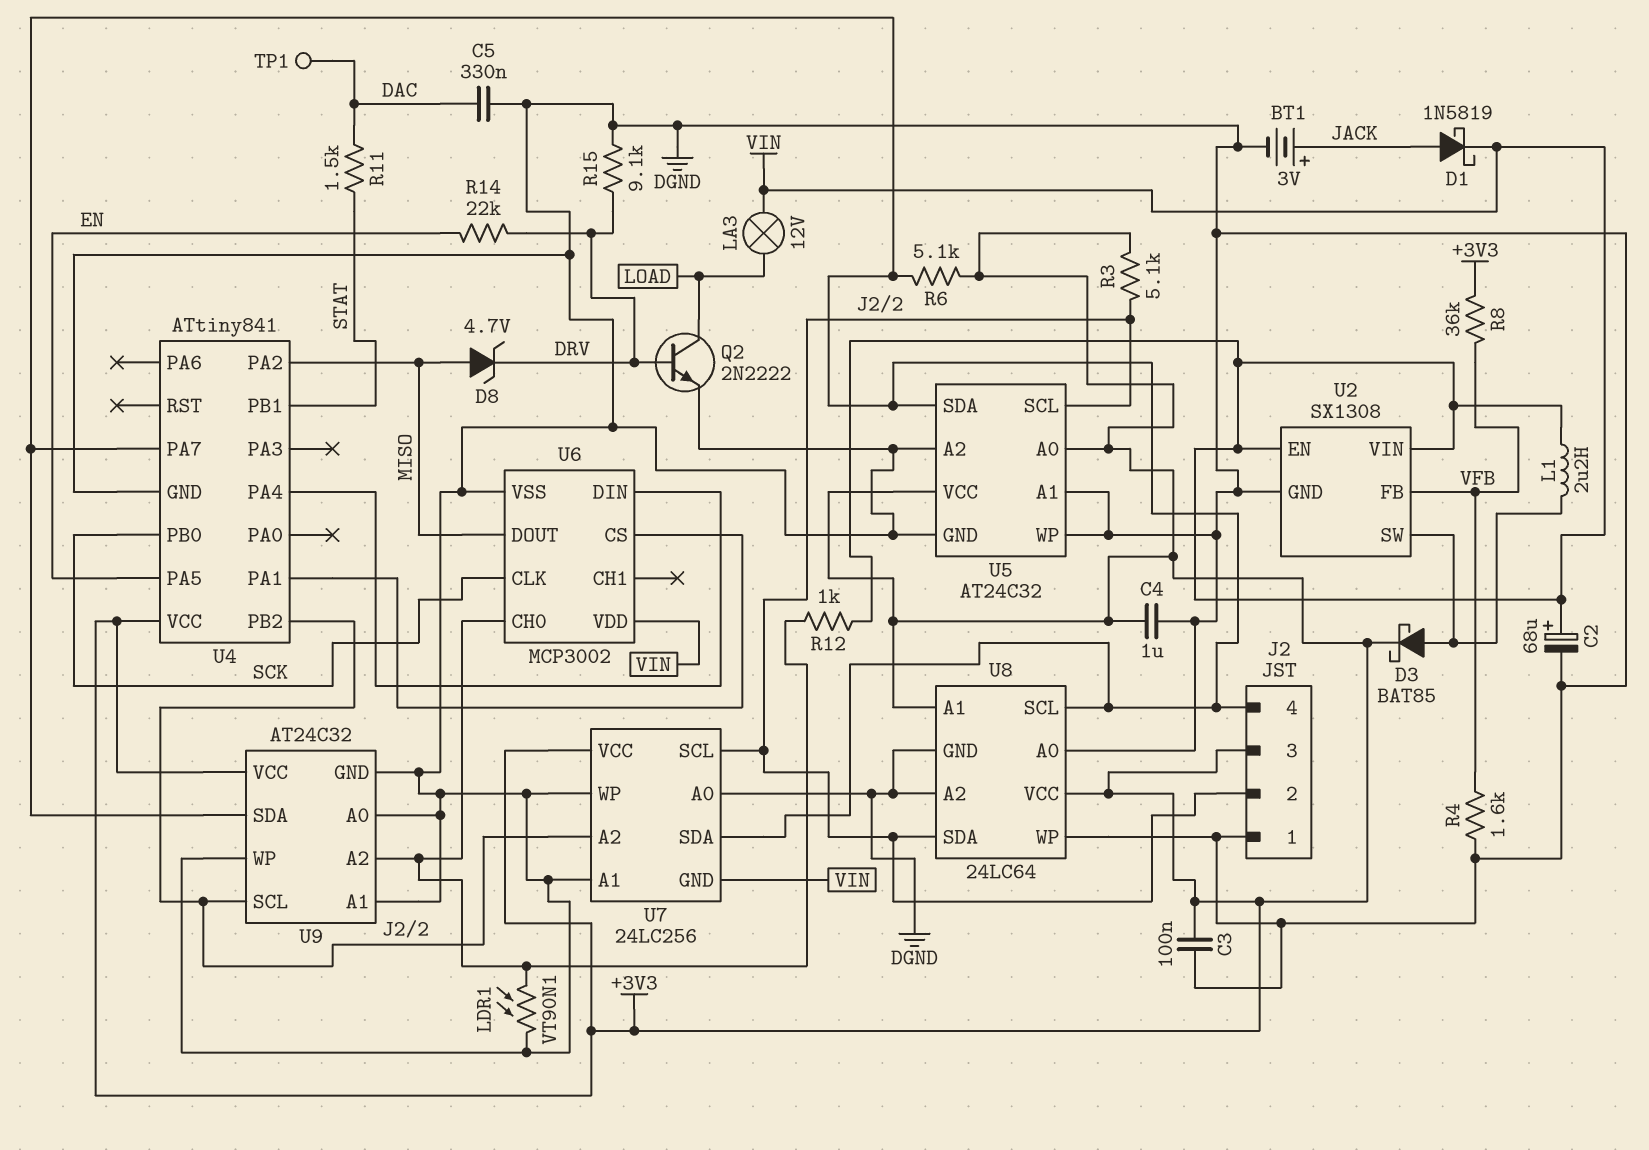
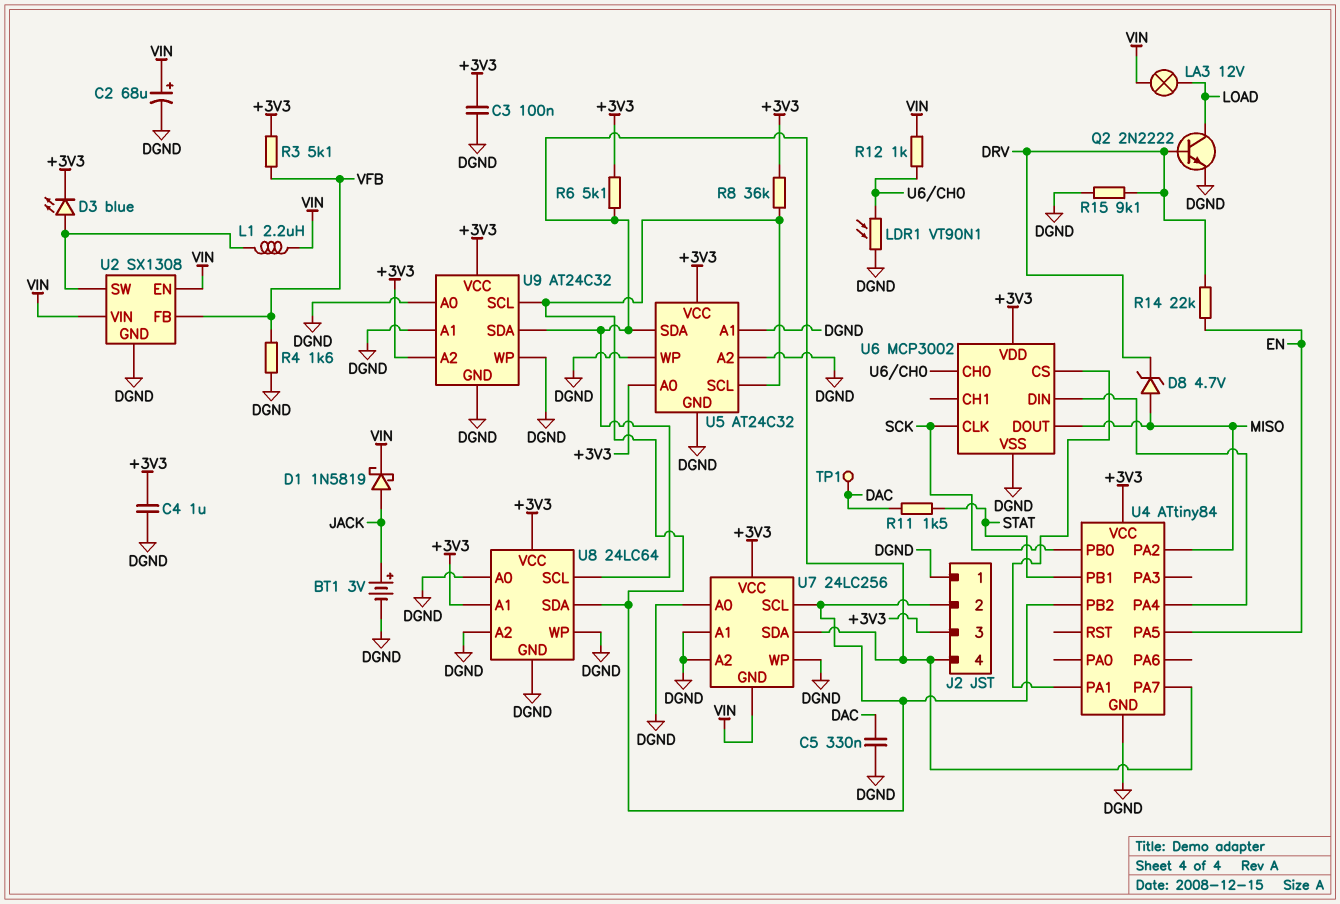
D3: schottky BAT85 (A U2/SW, K +3V3) -> LED blue (A U2/SW, K +3V3)
R3: 5.1k (+3V3, J2/2) -> 5.1k (+3V3, VFB)
R8: 36k (+3V3, VFB) -> 36k (+3V3, J2/2)
U4: ATtiny841 -> ATtiny84
U6 pin VDD: VIN -> +3V3
U7 pin A2: J2/2 -> DGND
U9 pin A2: U6/CH0 -> +3V3

